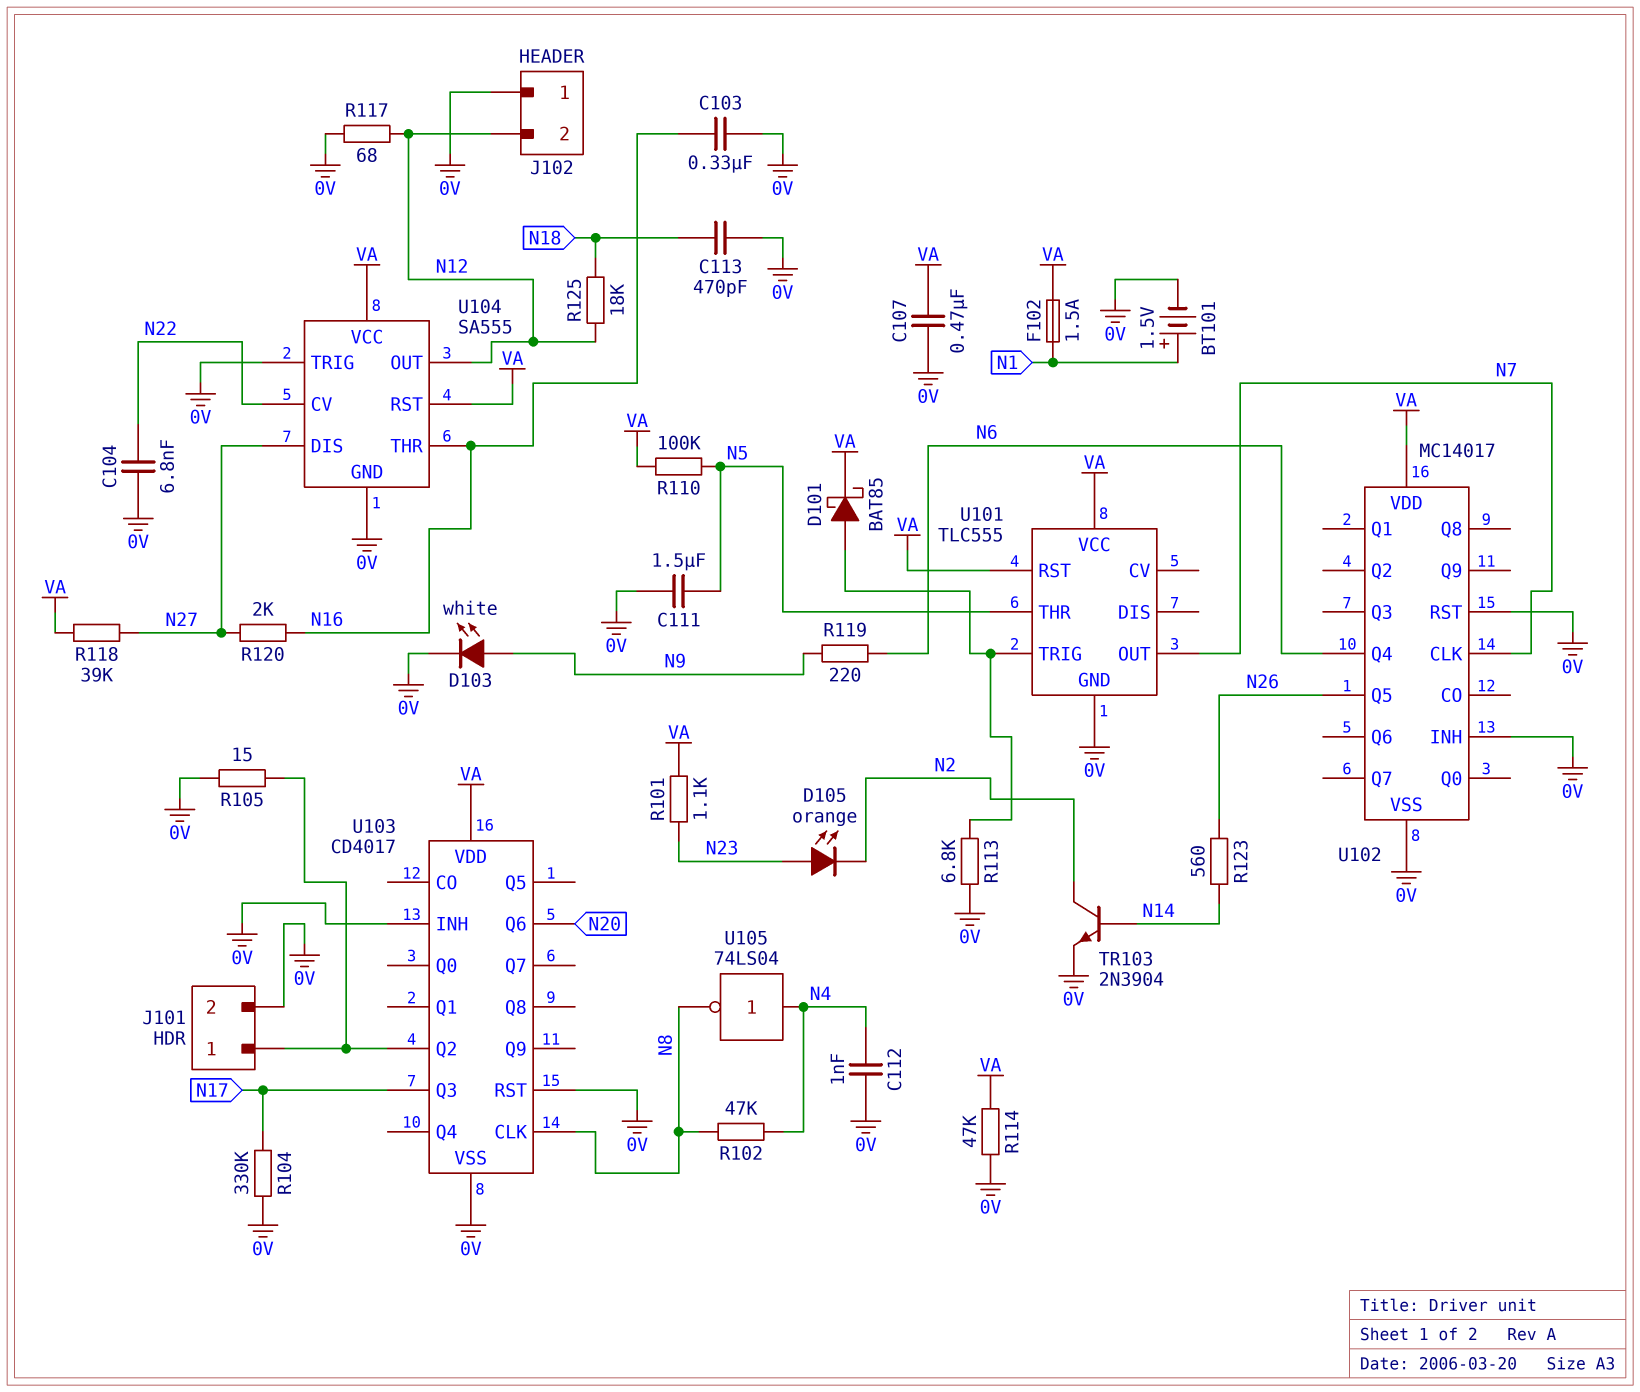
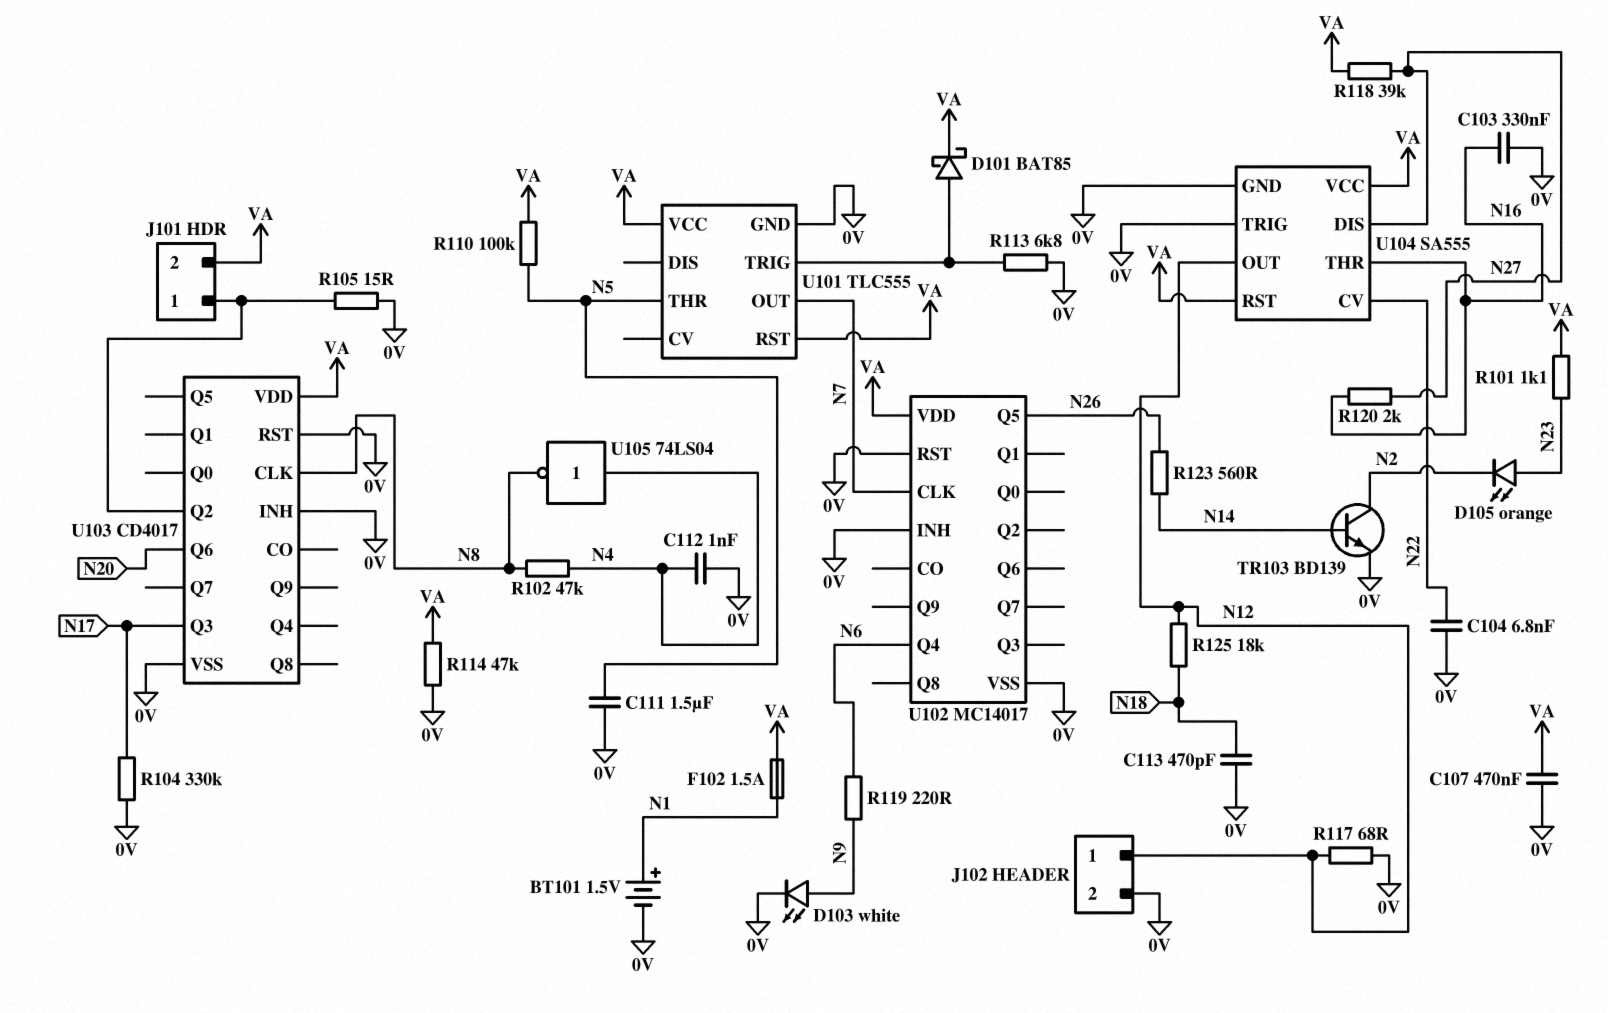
J101 pin 2: 0V -> VA
J102 pin 1: 0V -> N12
J102 pin 2: N12 -> 0V
TR103: NPN 2N3904 (B N14, C N2, E 0V) -> NPN BD139 (B N14, C N2, E 0V)

